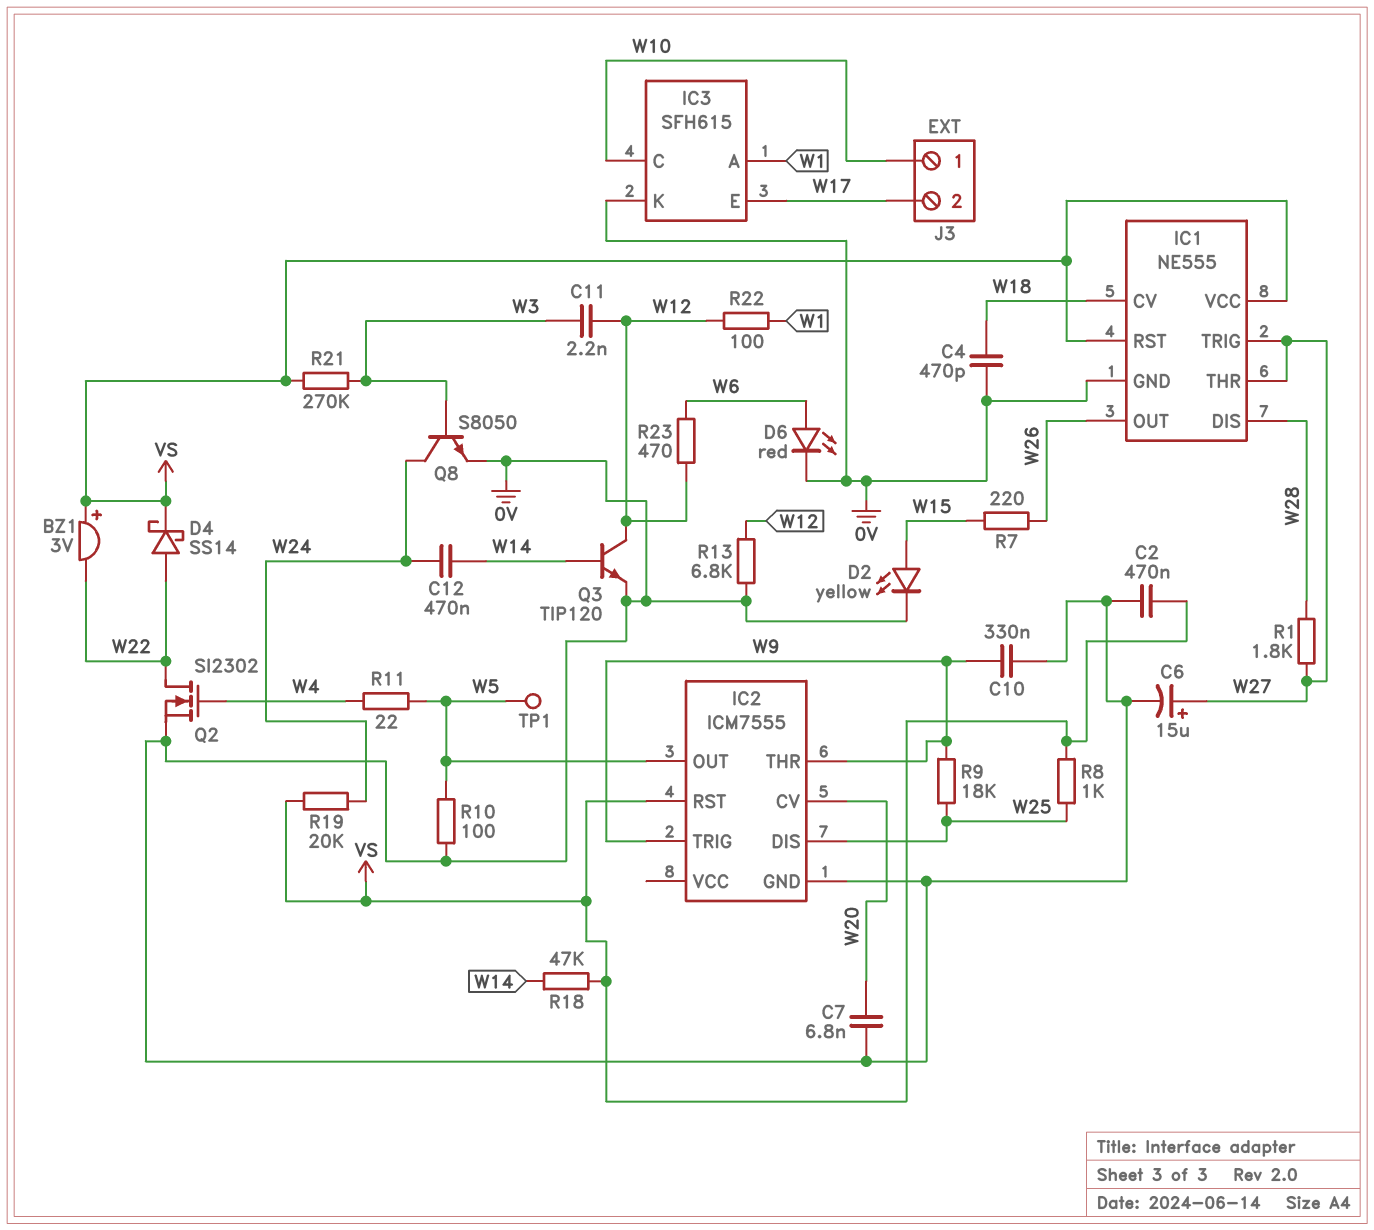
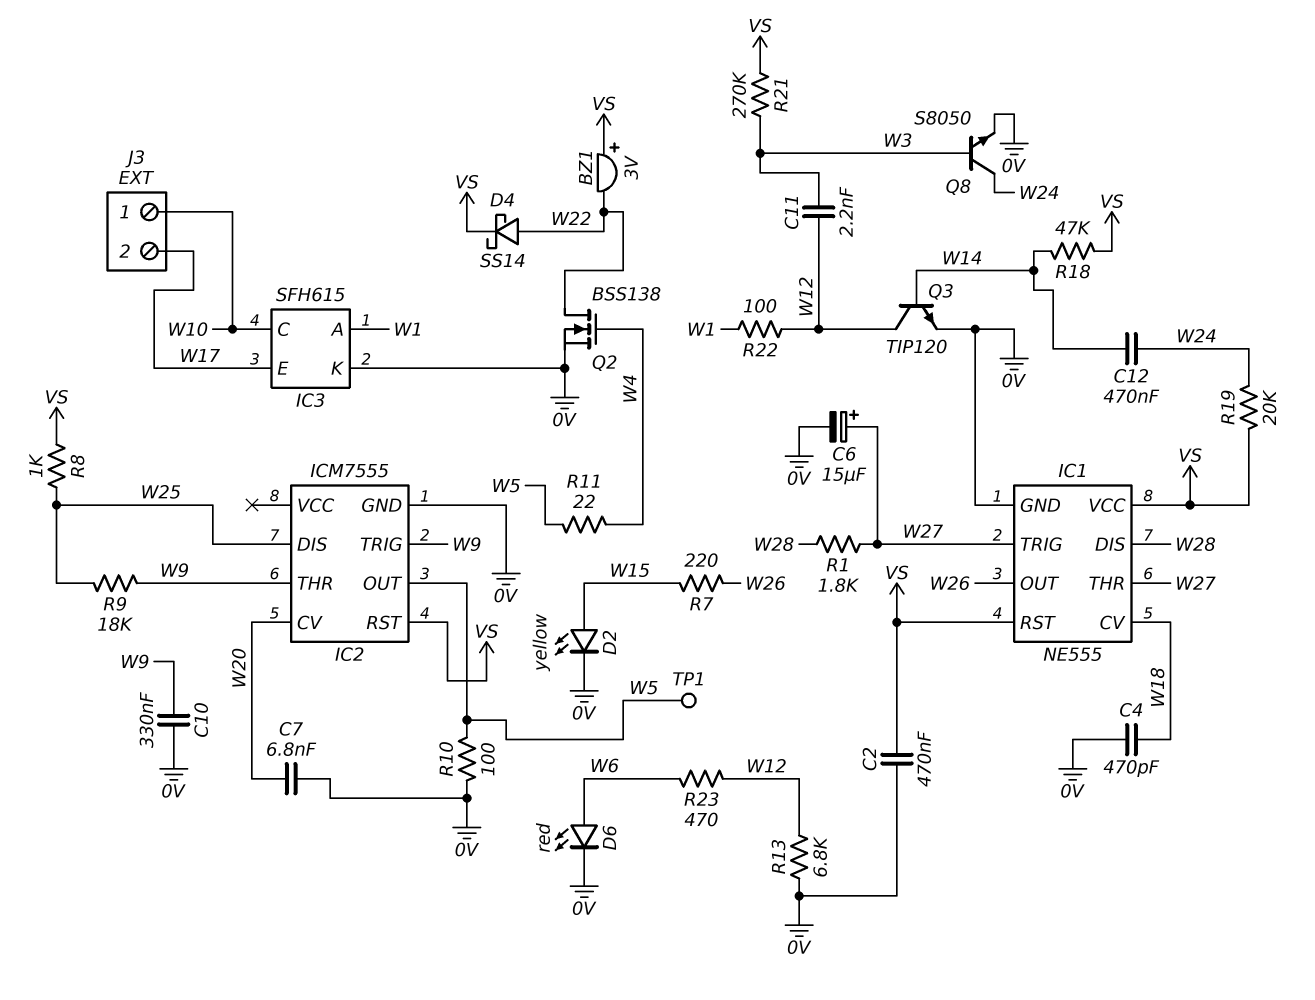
Q2: NMOS SI2302 (G W4, D W22, S 0V) -> NMOS BSS138 (G W4, D W22, S 0V)

